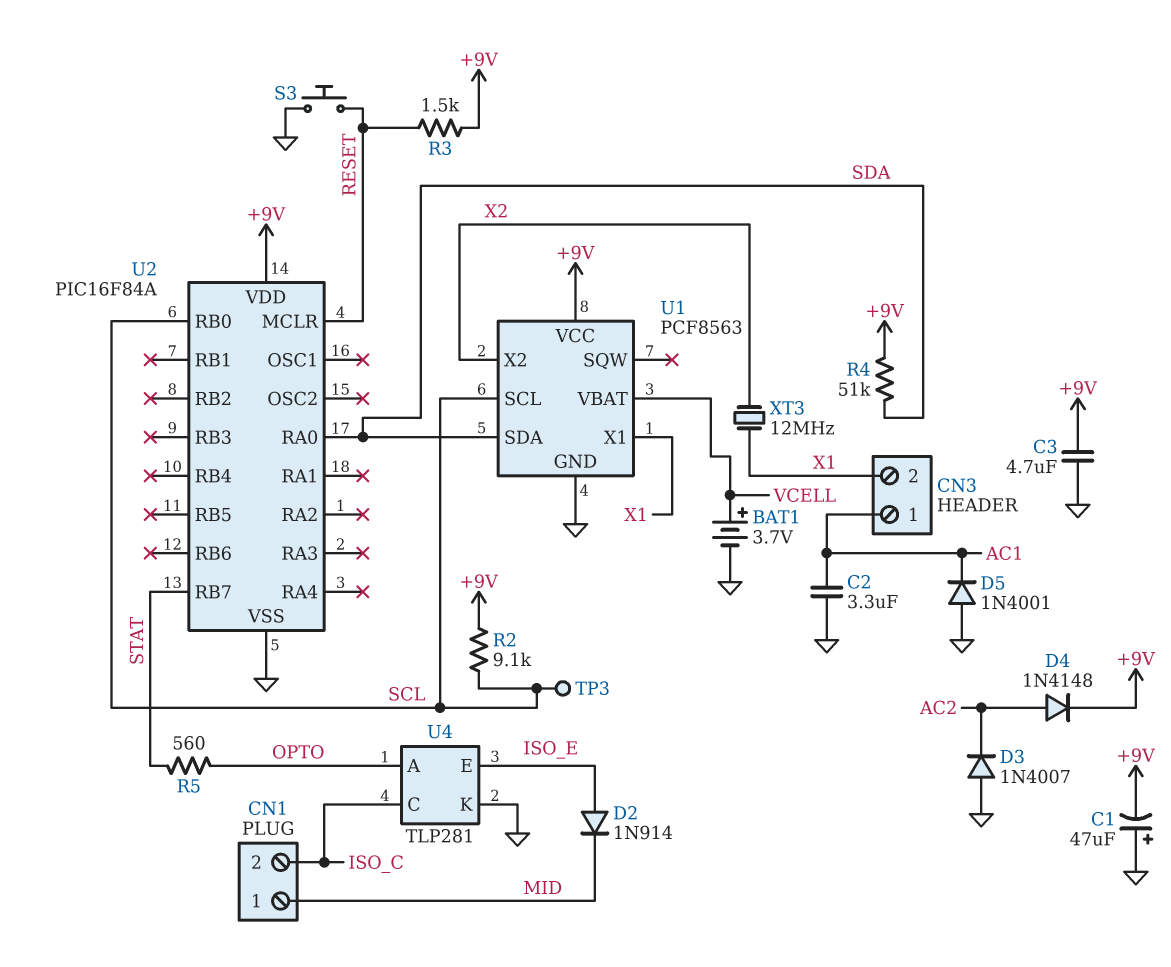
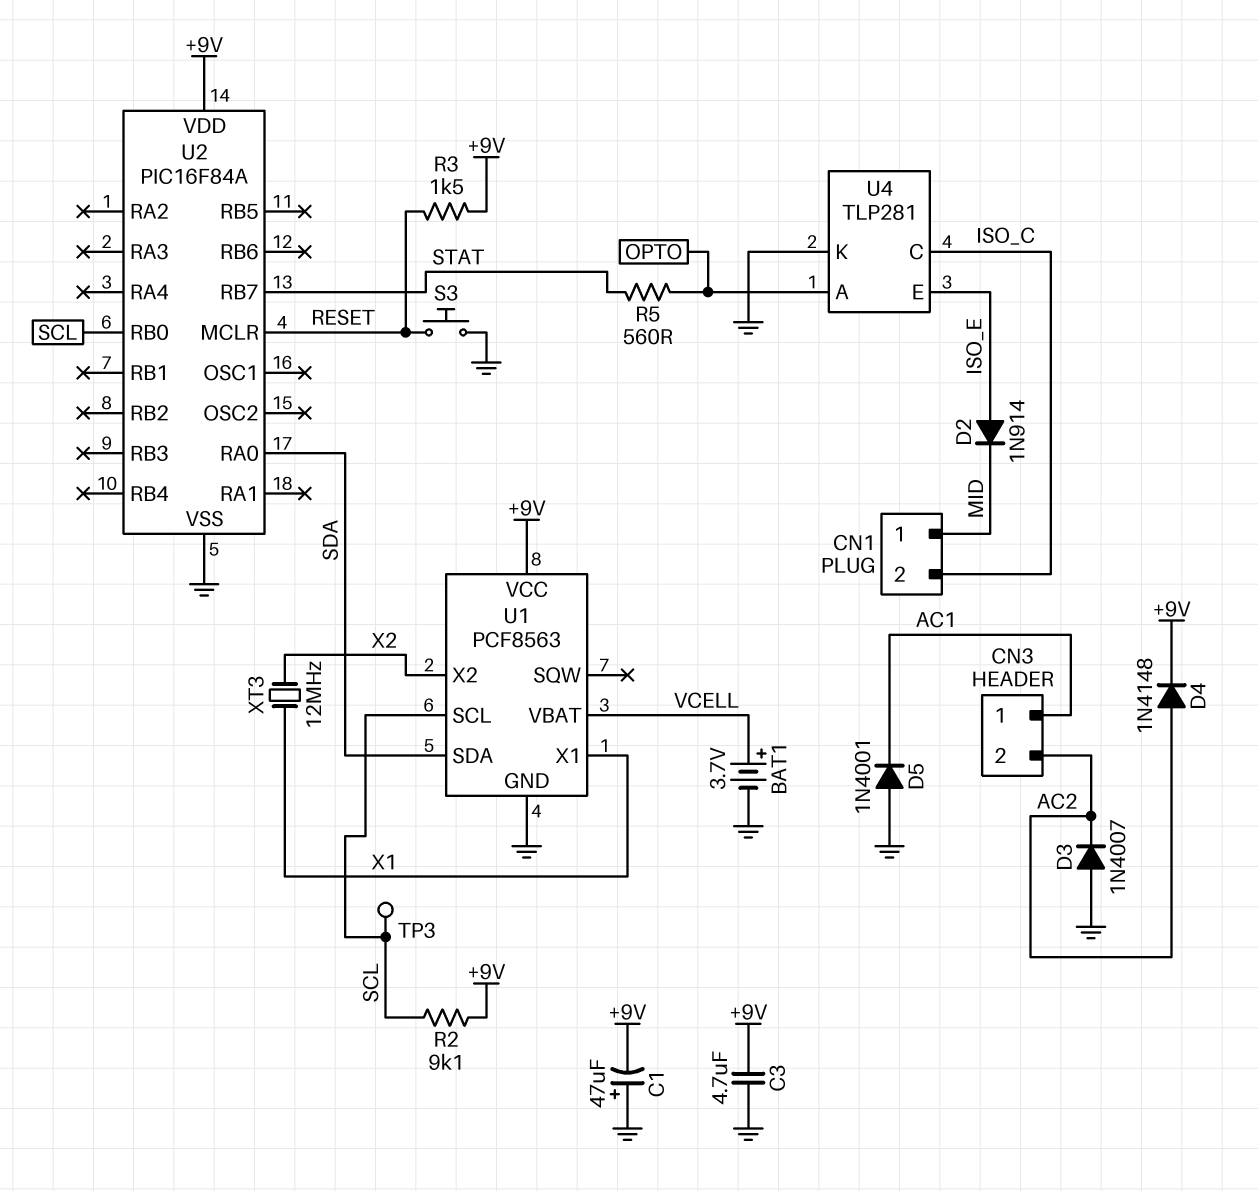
C2: 3.3uF (AC1, GND) -> none
CN3 pin 2: X1 -> AC2
R4: 51k (+9V, SDA) -> none

